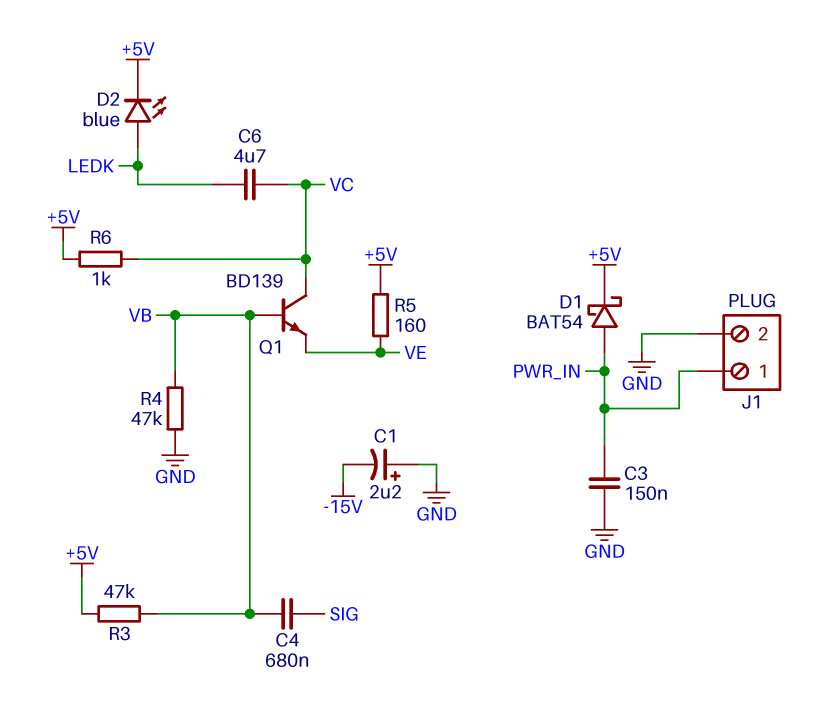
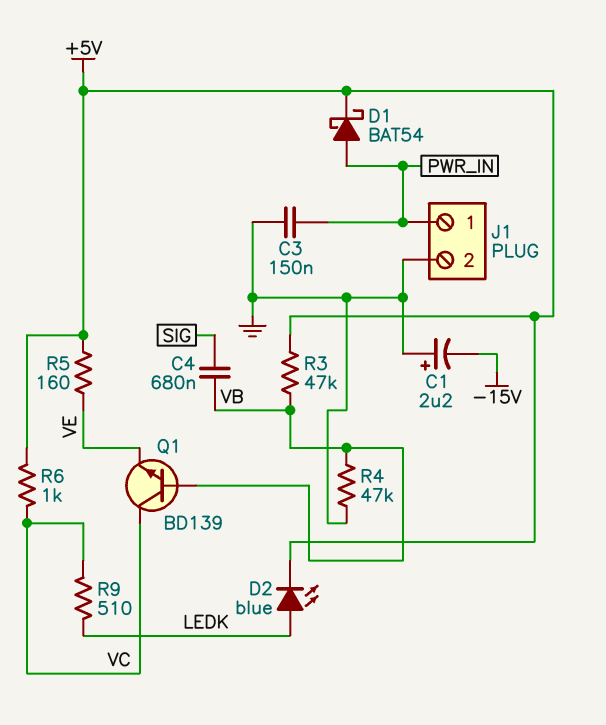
C6: 4.7uF (LEDK, VC) -> none
R9: none -> 510 (LEDK, VC)

